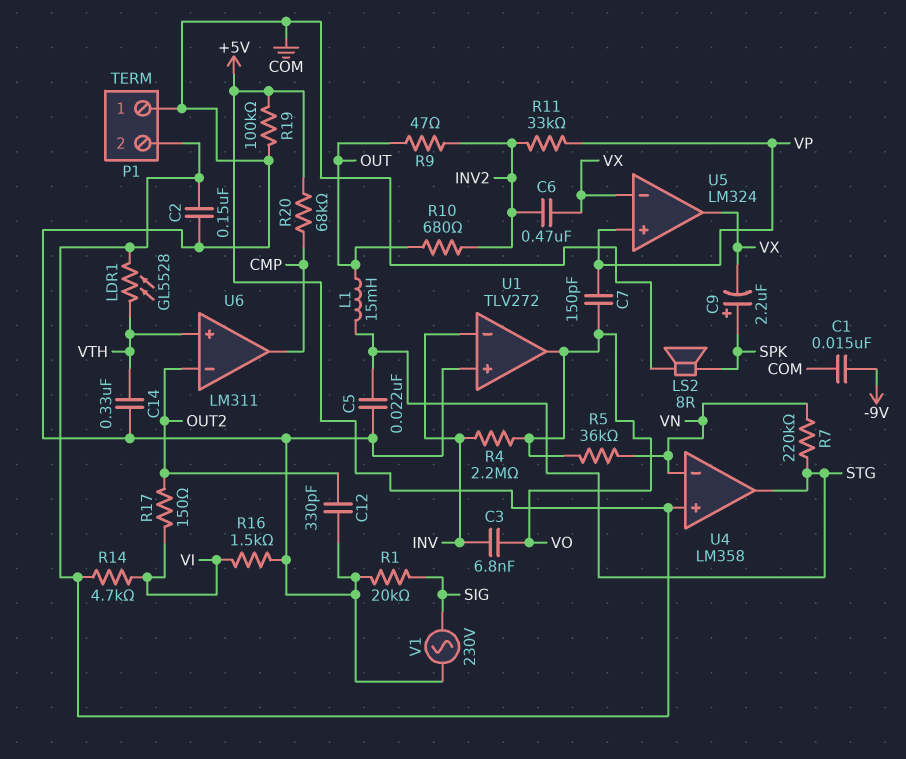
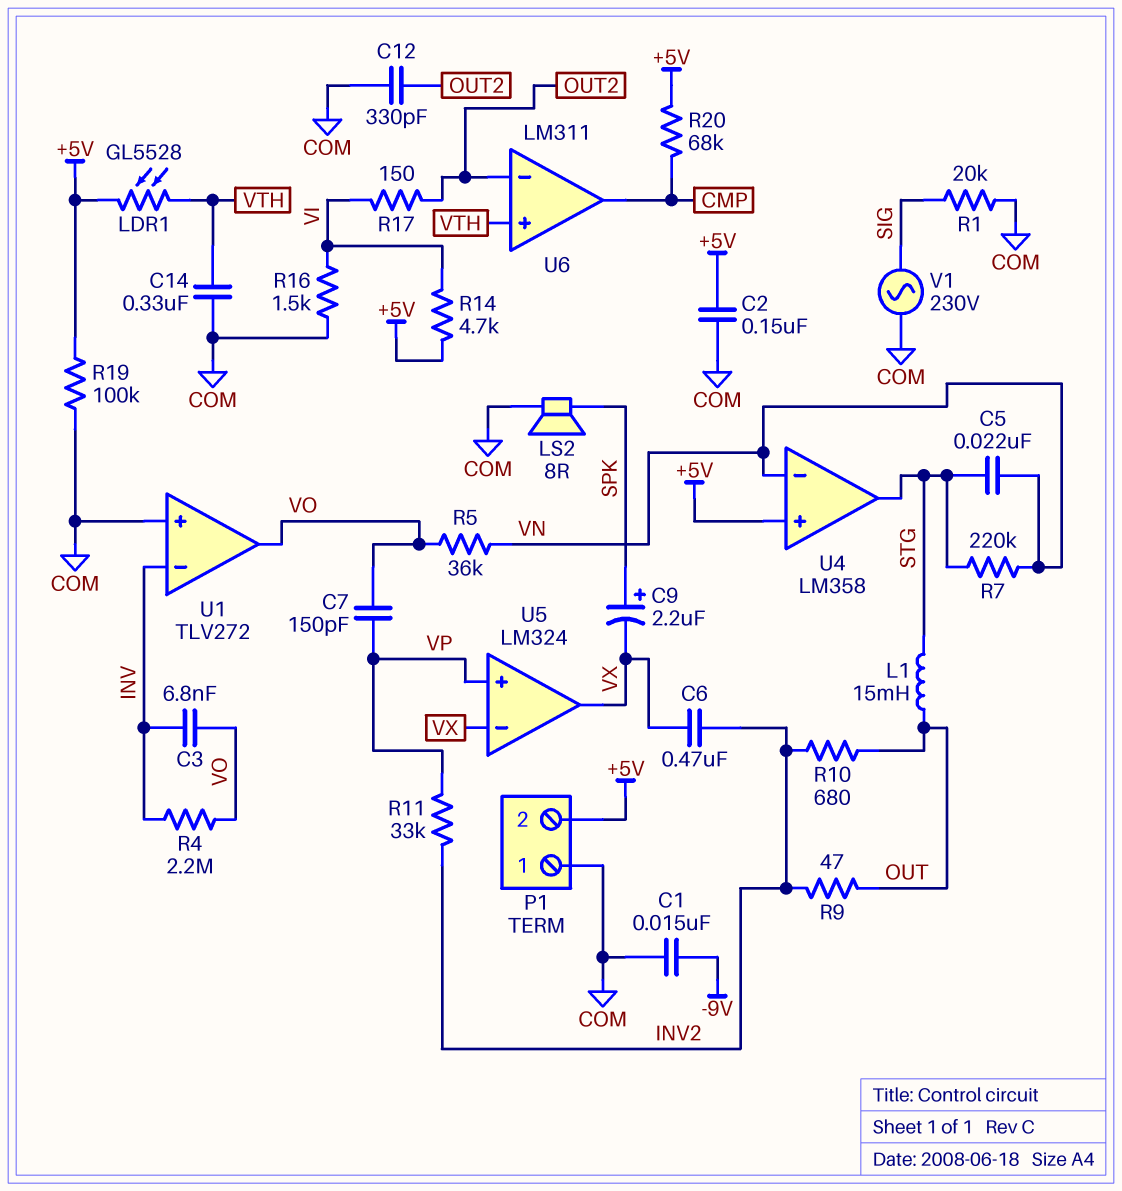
C5: 22nF (COM, STG) -> 22nF (STG, VN)

